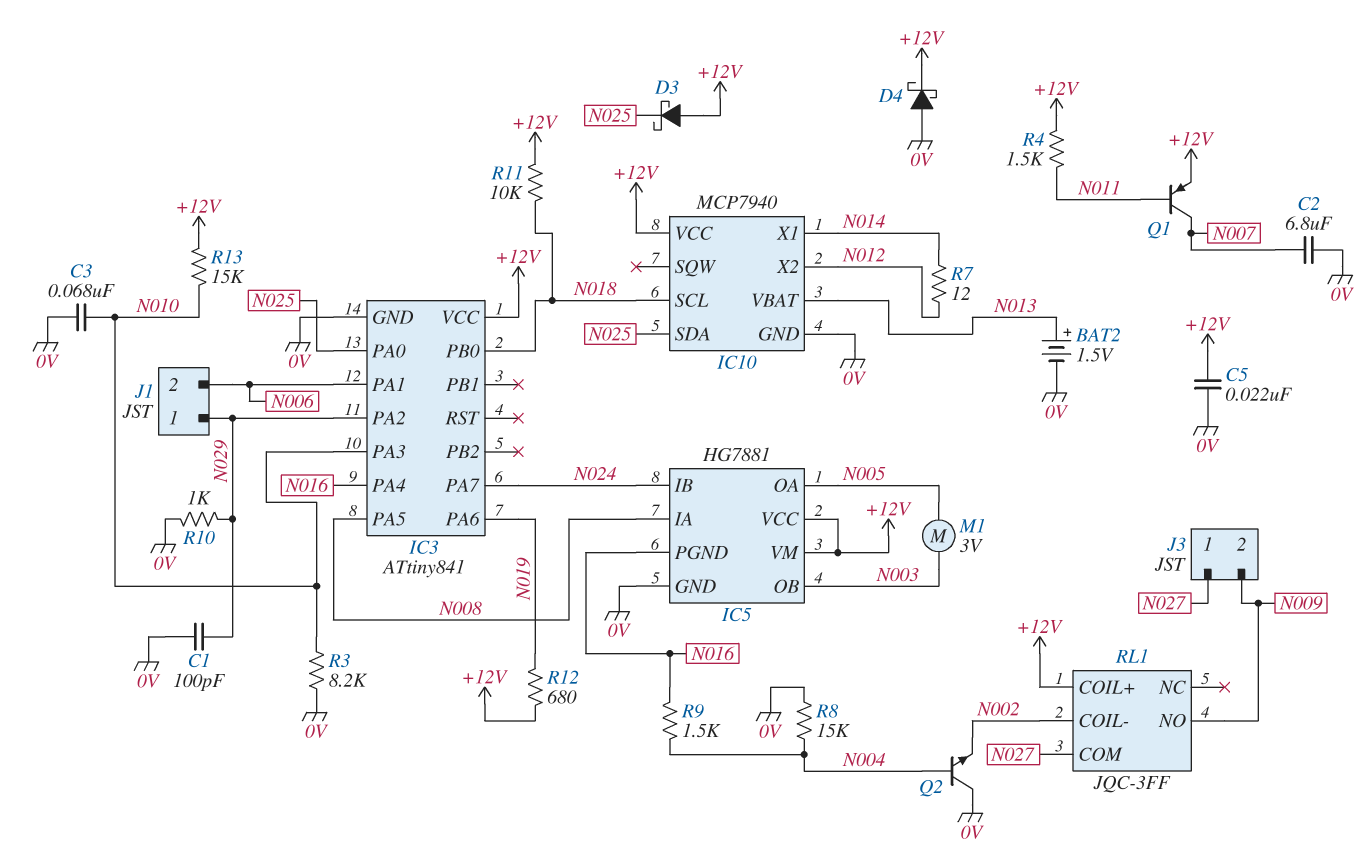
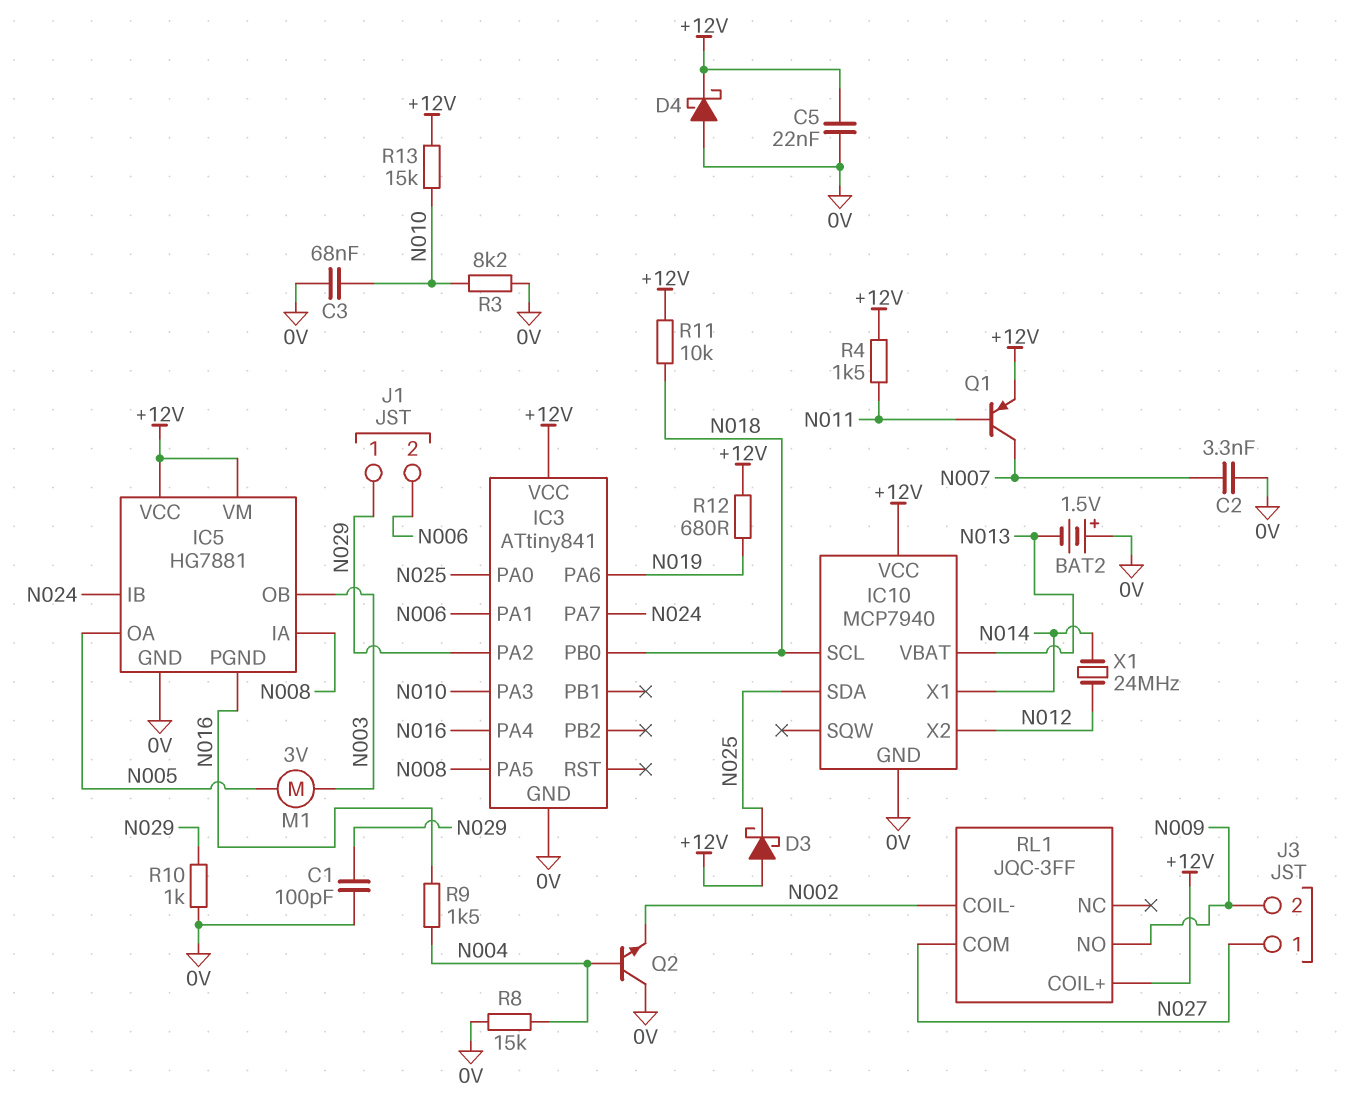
BAT2: 1.5V (plus N013, minus 0V) -> 1.5V (plus 0V, minus N013)
C2: 6.8uF (0V, N007) -> 3.3nF (0V, N007)
R7: 12 (N012, N014) -> none
X1: none -> 24MHz (N012, N014)

